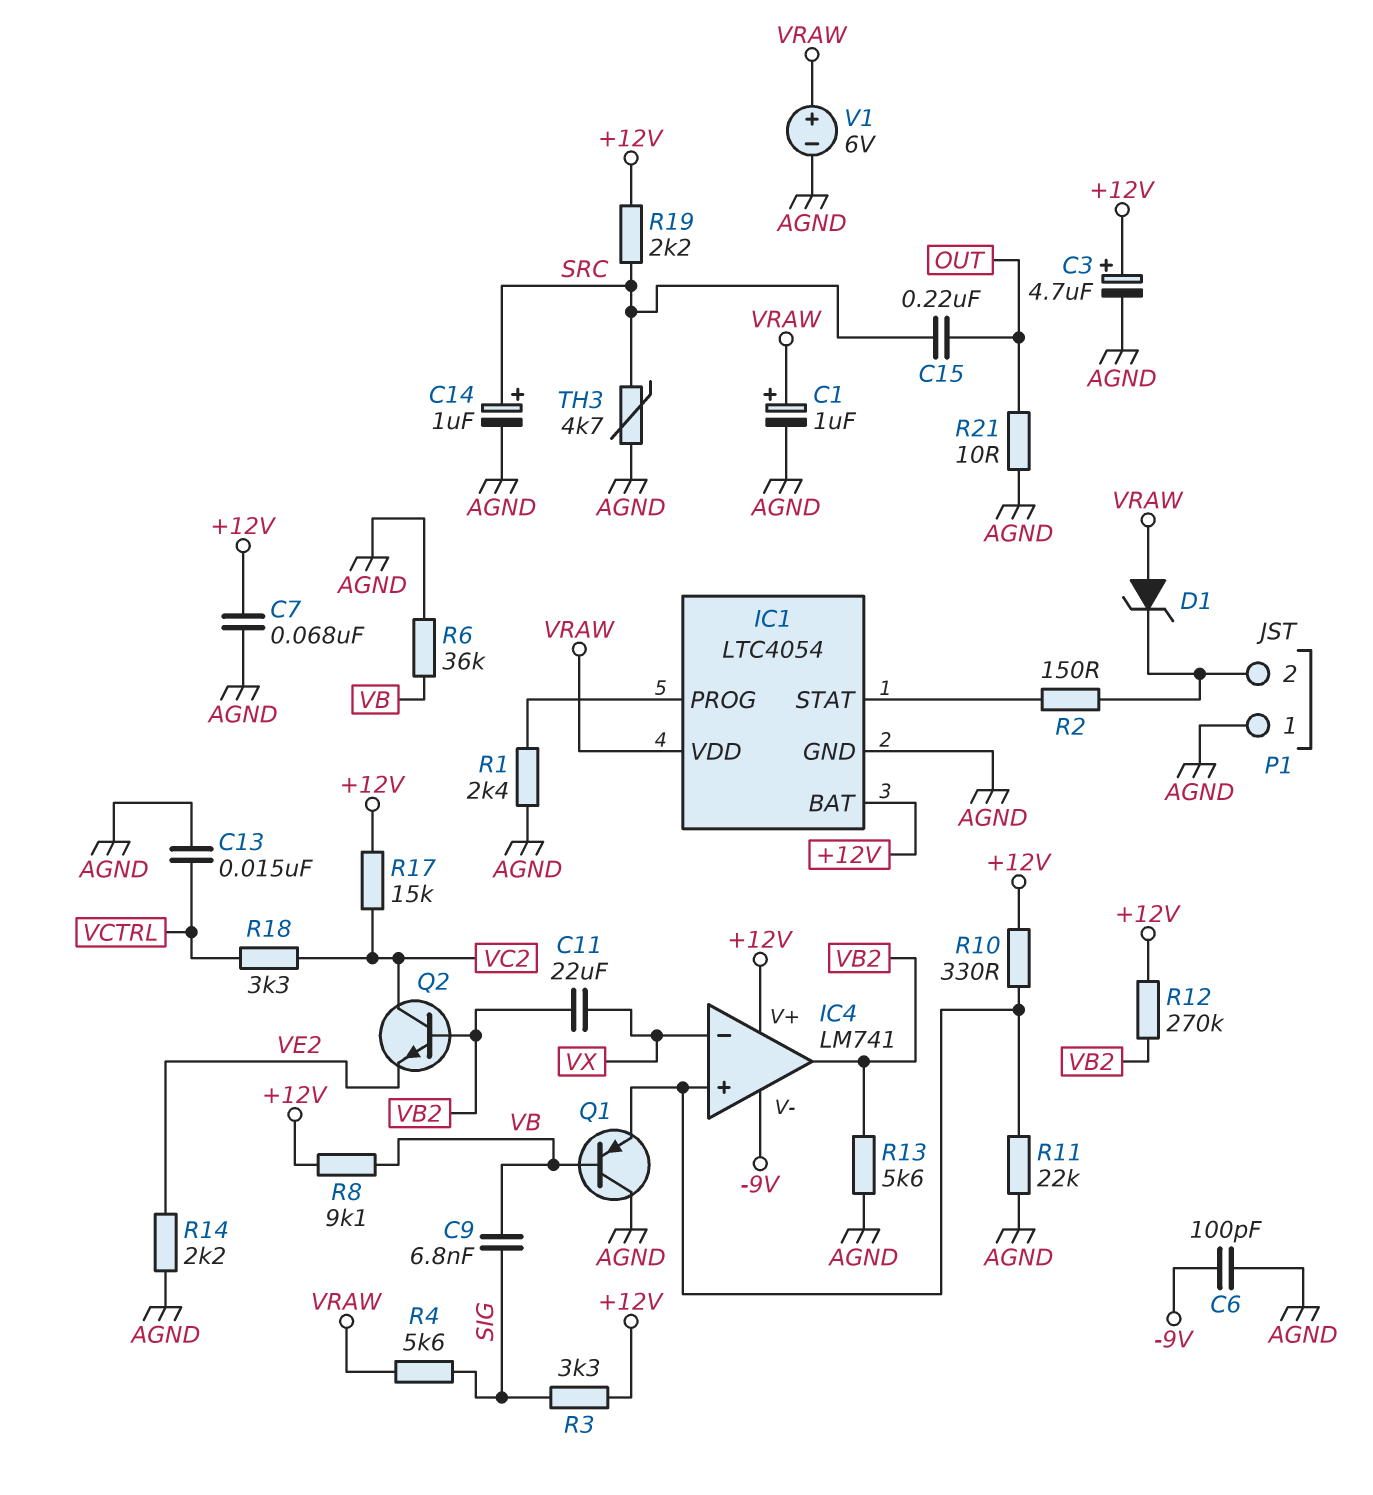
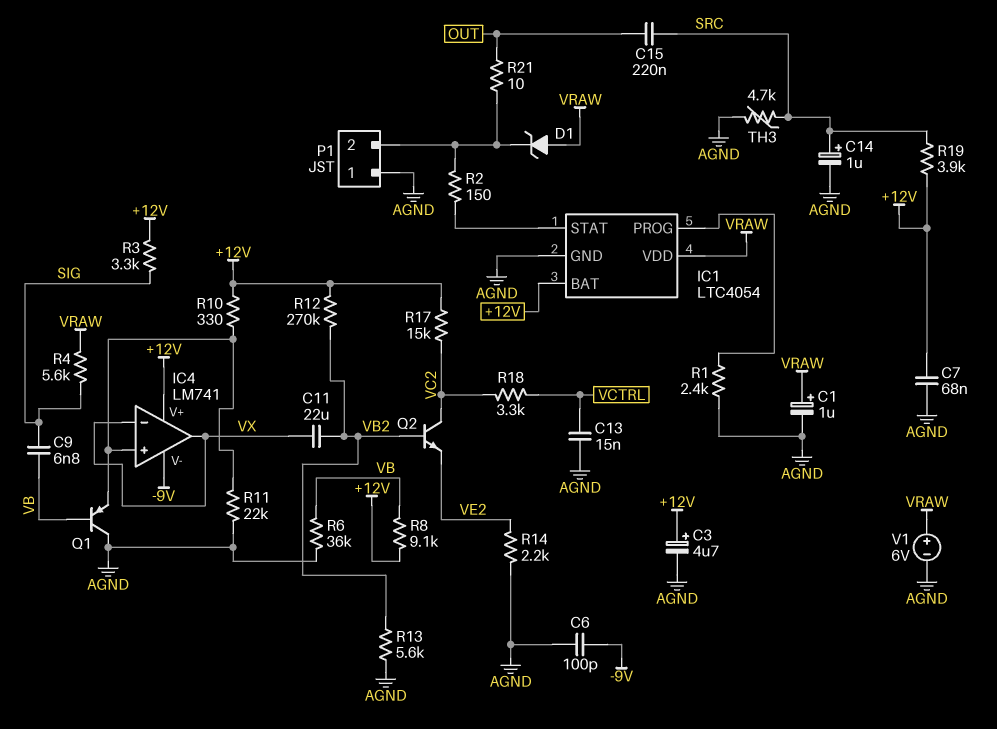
IC4 pin out: VB2 -> VX
R19: 2.2k (+12V, SRC) -> 3.9k (+12V, SRC)
R21: 10 (AGND, OUT) -> 10 (OUT, P1/2)

